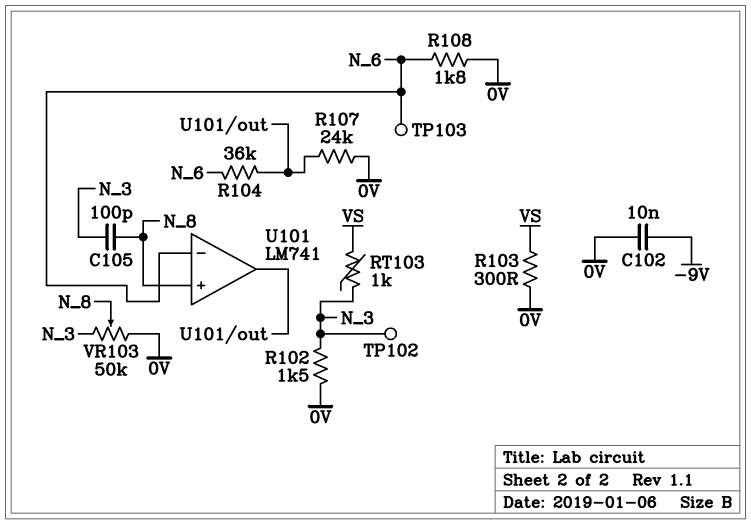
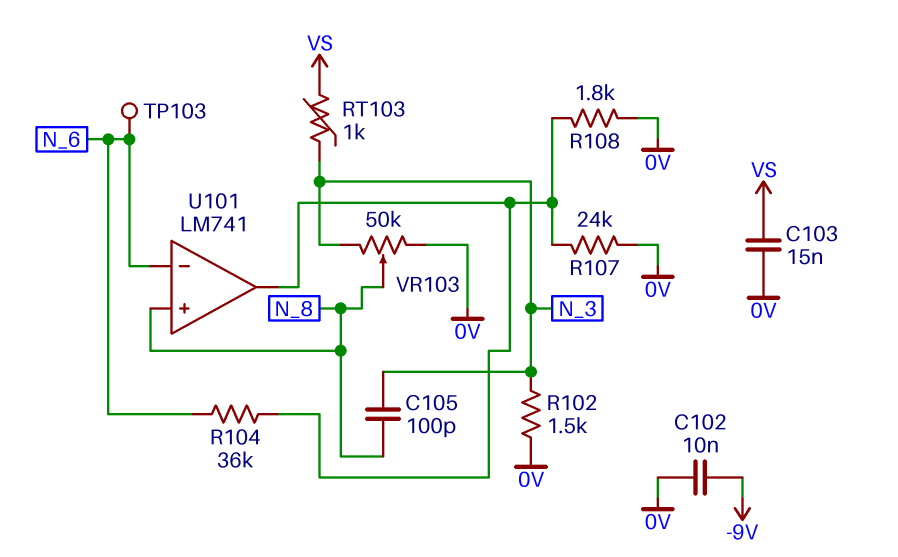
C103: none -> 15nF (0V, VS)
R103: 300 (0V, VS) -> none
R108: 1.8k (0V, N_6) -> 1.8k (0V, U101/out)
TP102: test point (N_3) -> none

